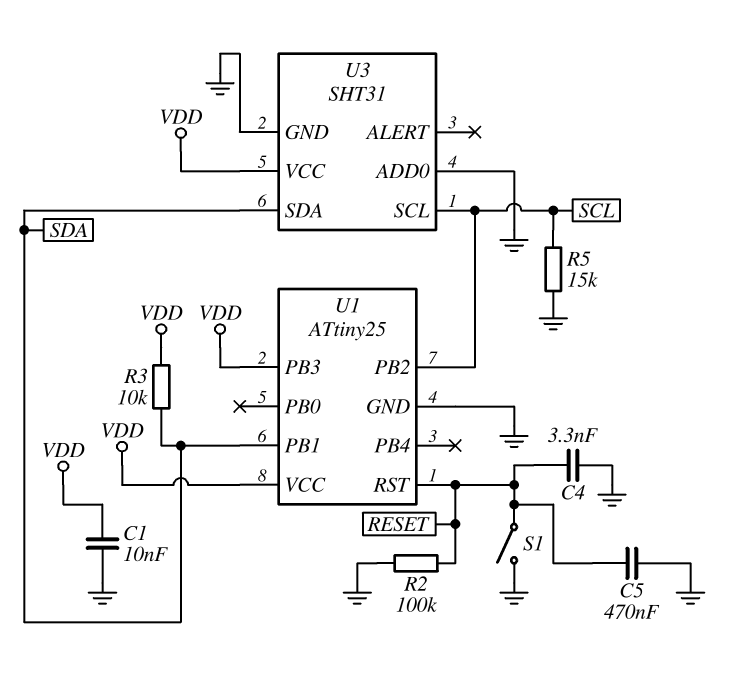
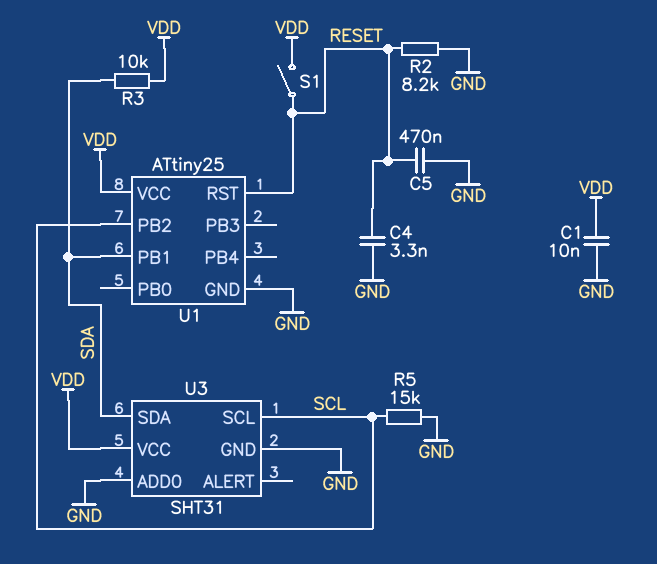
R2: 100k (GND, RESET) -> 8.2k (GND, RESET)
S1: switch (GND, RESET) -> switch (RESET, VDD)
U1 pin PB3: VDD -> none

